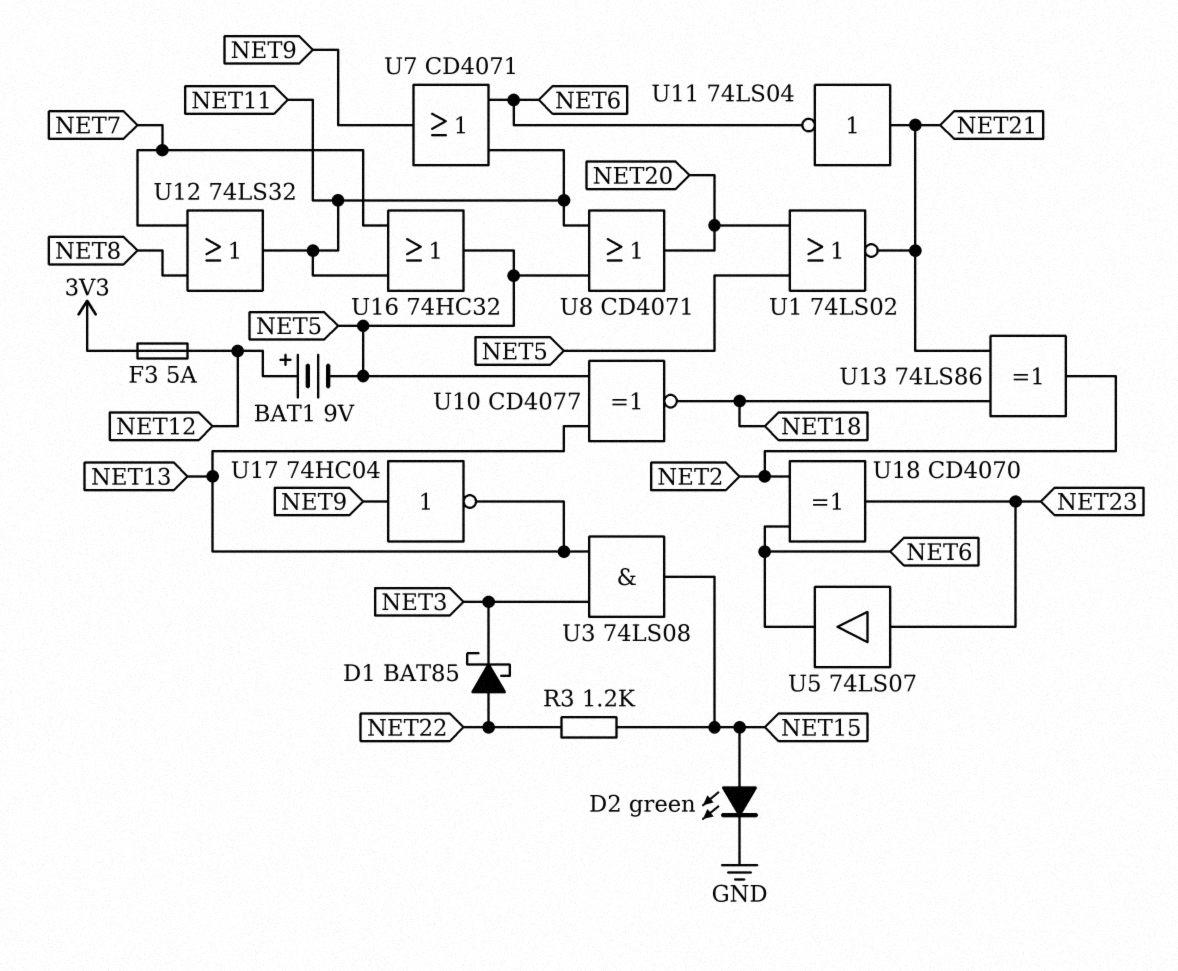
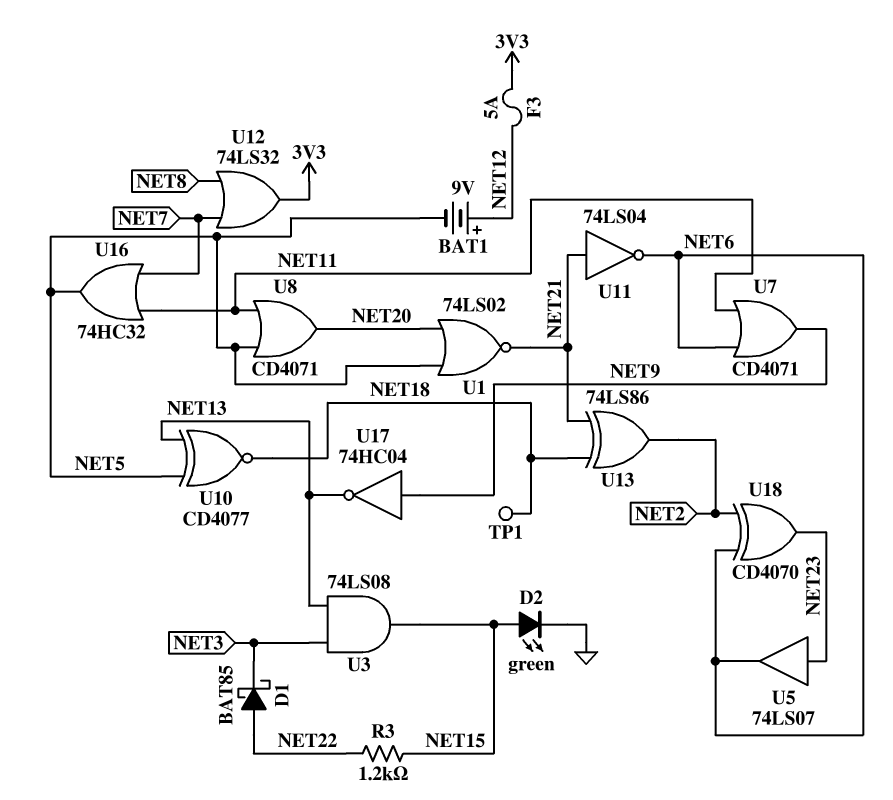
TP1: none -> test point (NET18)
U12: OR 74LS32 (in NET7, in NET8, out NET11) -> OR 74LS32 (in NET7, in NET8, out 3V3)

